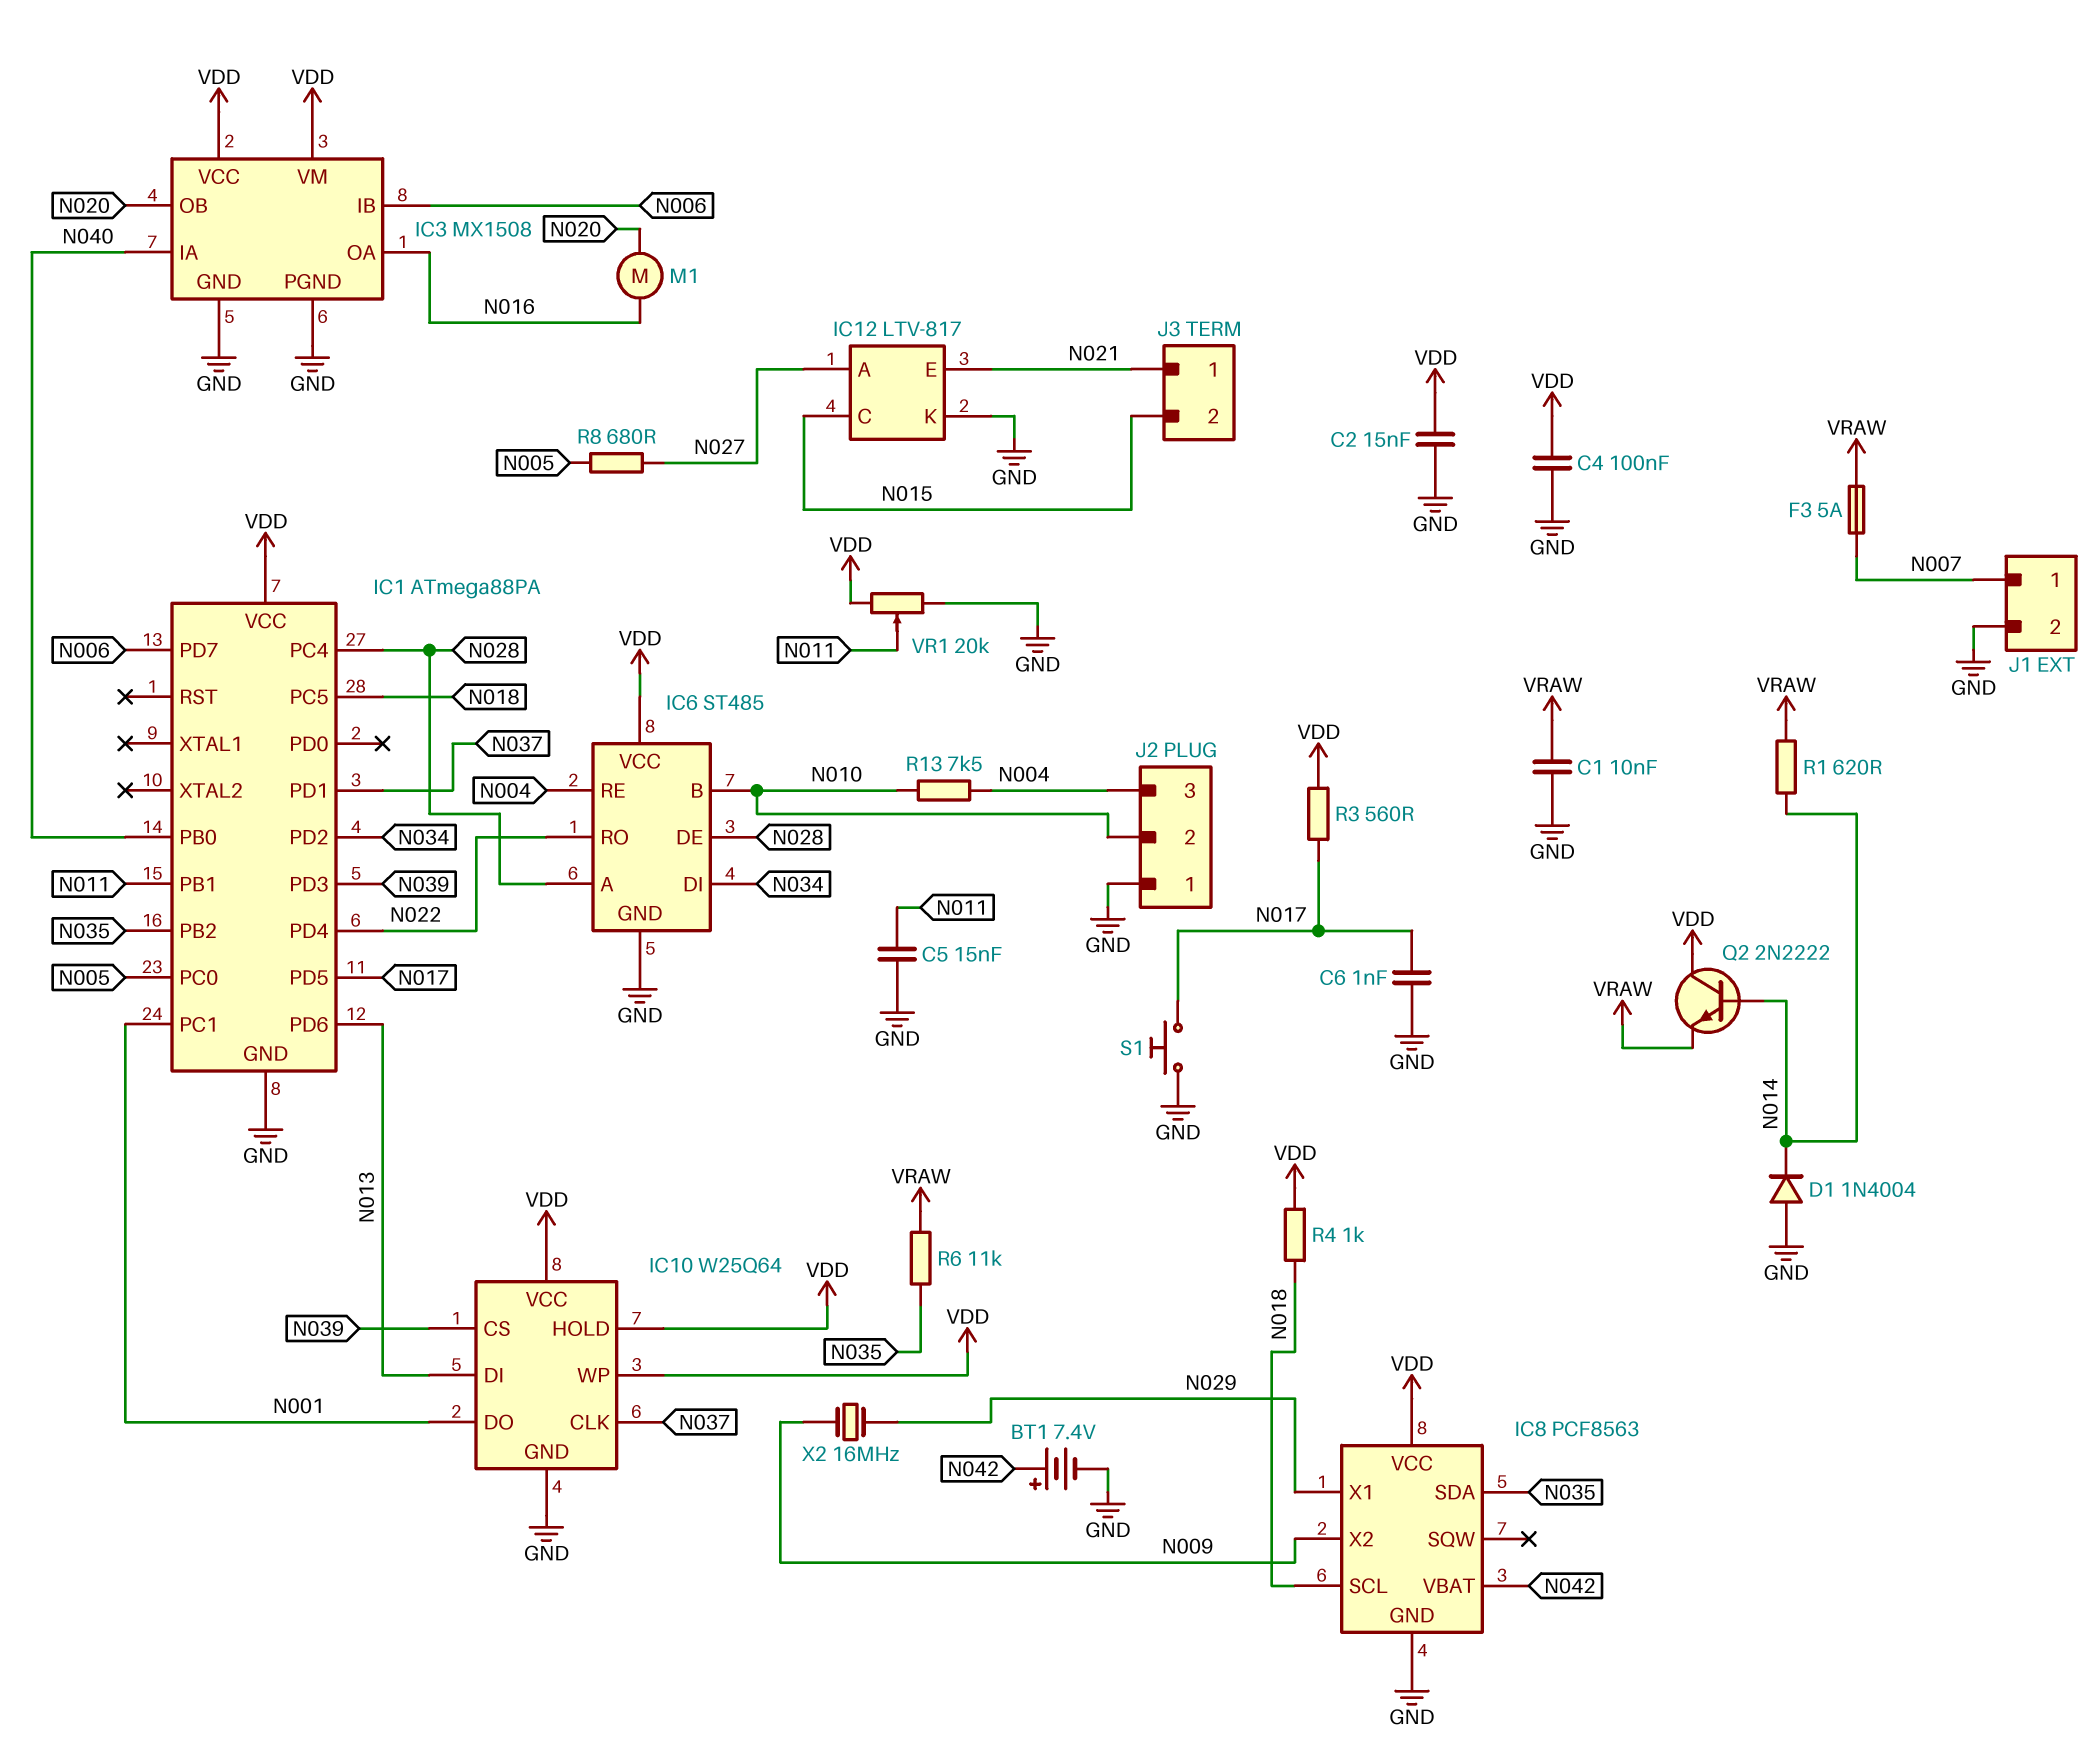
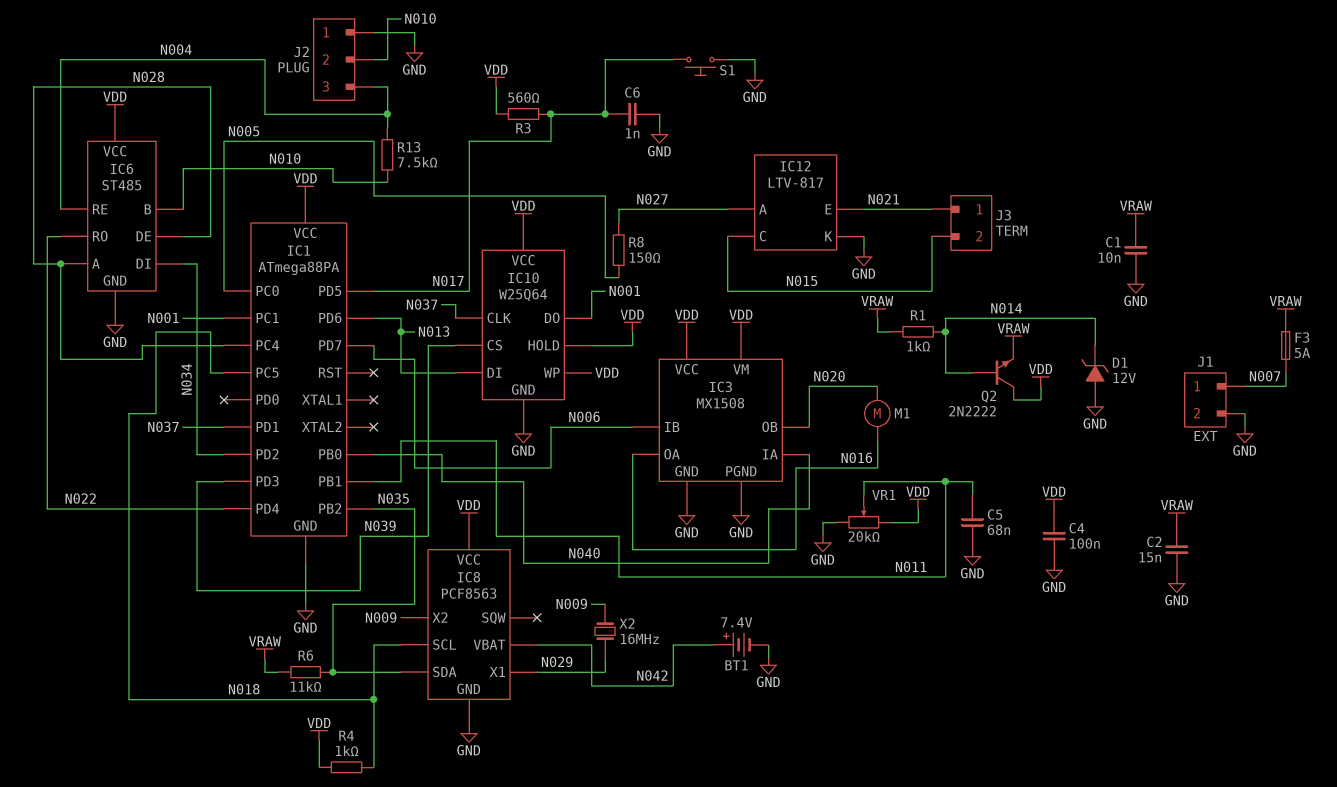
C2: 15nF (GND, VDD) -> 15nF (GND, VRAW)
C5: 15nF (GND, N011) -> 68nF (GND, N011)
D1: diode 1N4004 (A GND, K N014) -> zener 12V (A GND, K N014)
R1: 620 (N014, VRAW) -> 1k (N014, VRAW)
R8: 680 (N005, N027) -> 150 (N005, N027)

